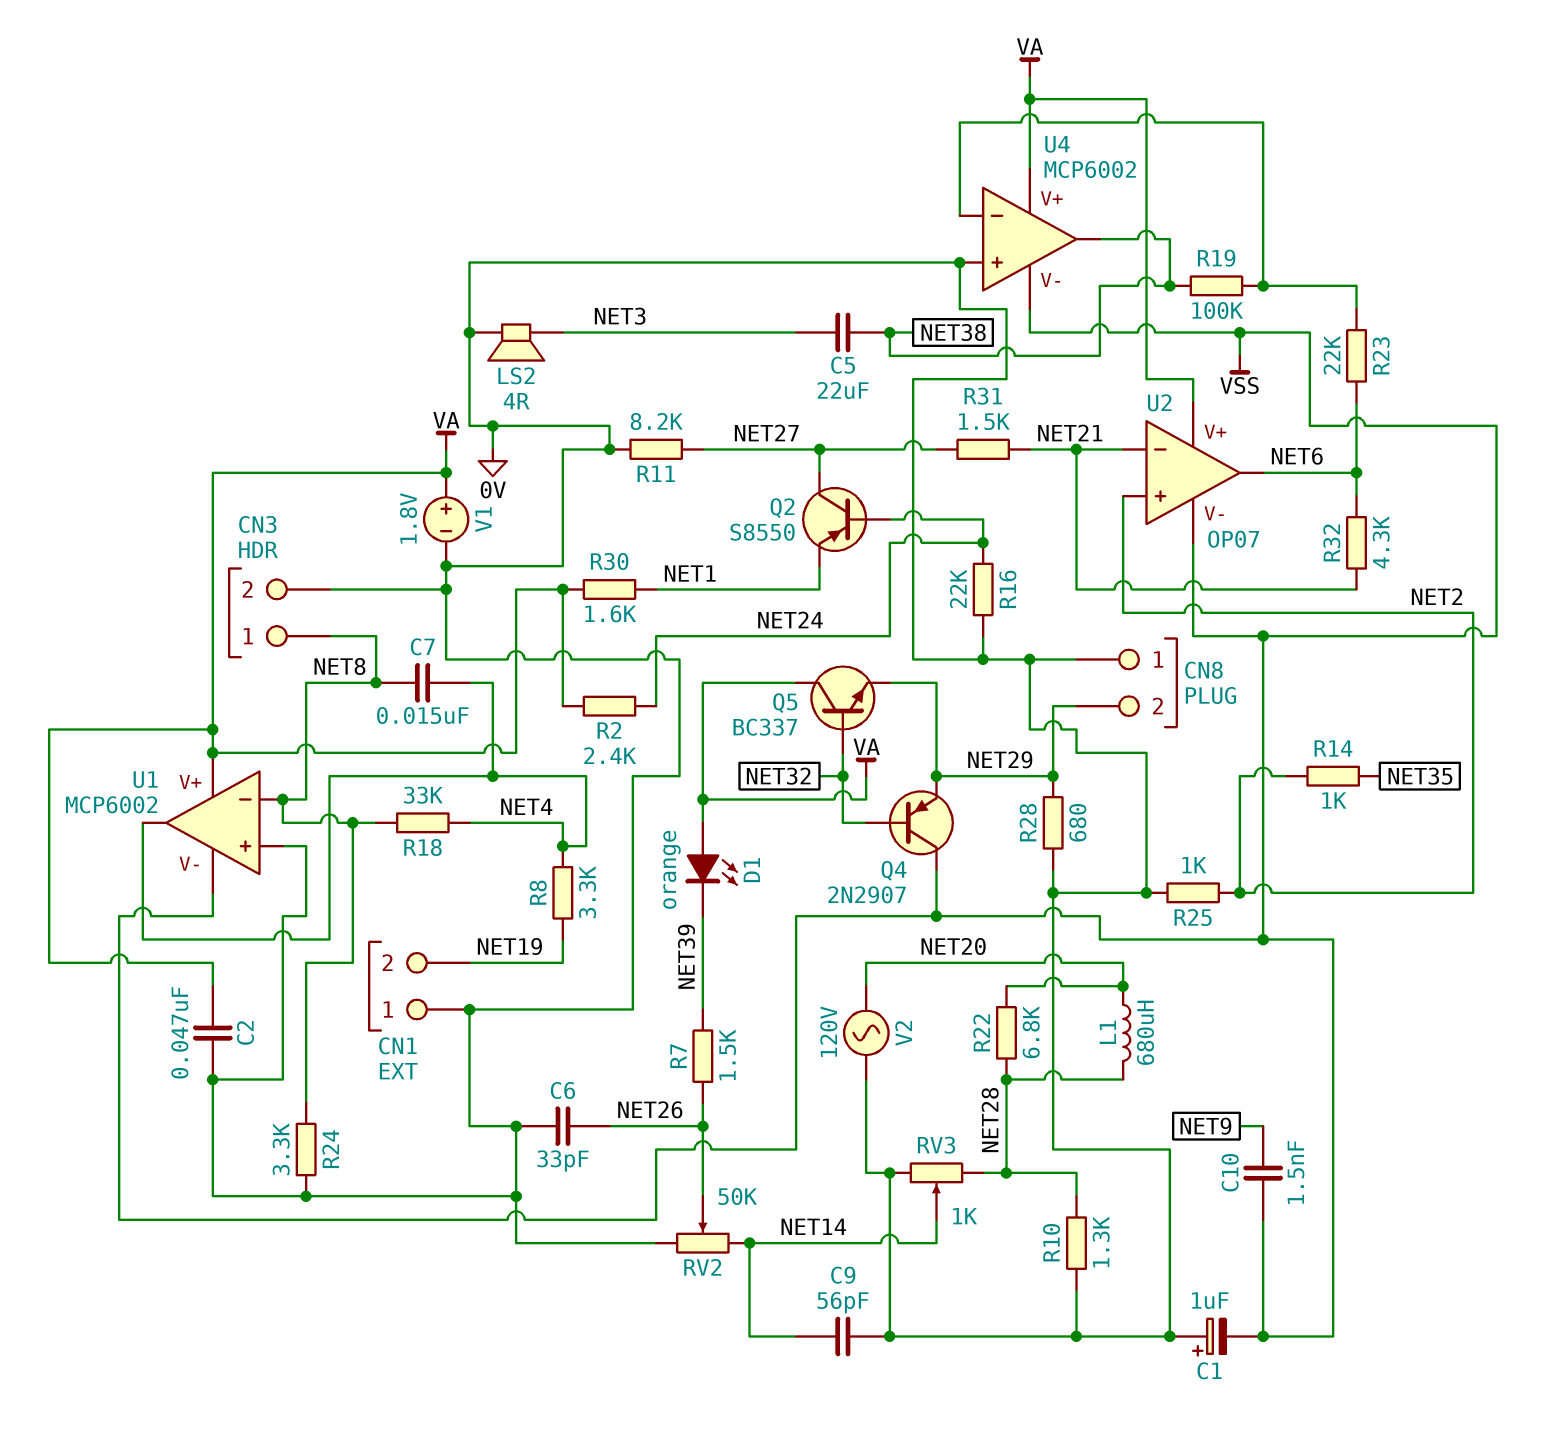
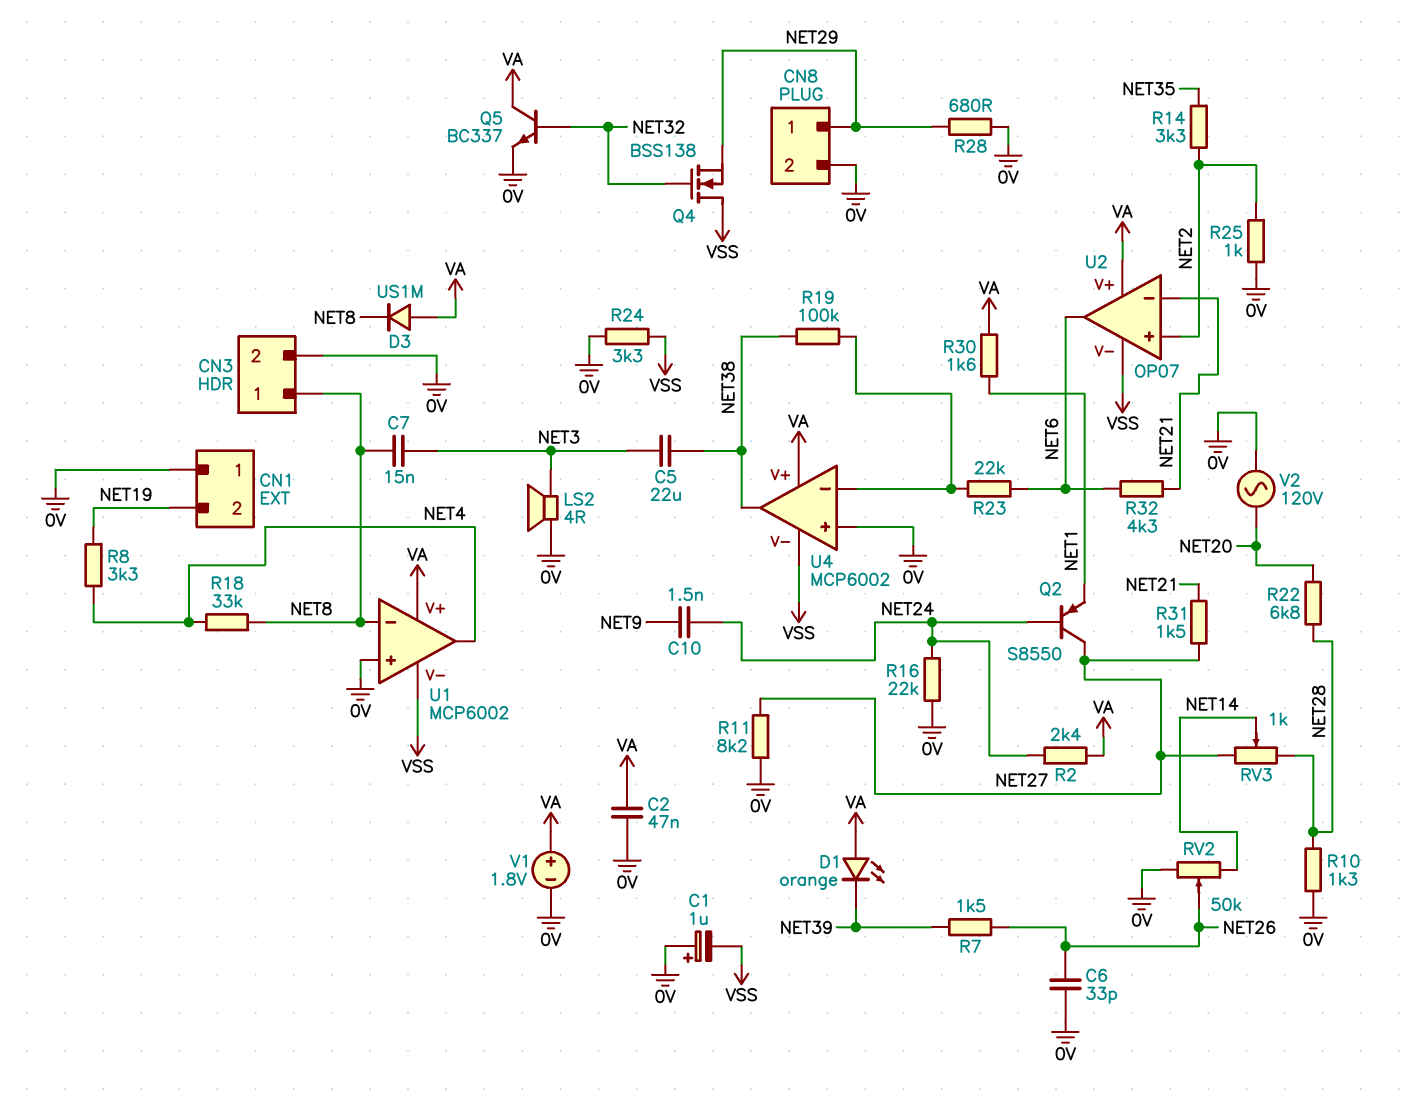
C7: 15nF (NET4, NET8) -> 15nF (NET3, NET8)
C9: 56pF (0V, NET14) -> none
C10: 1.5nF (NET9, VSS) -> 1.5nF (NET9, NET24)
CN8 pin 1: 0V -> NET29
CN8 pin 2: NET29 -> 0V
D3: none -> diode US1M (A VA, K NET8)
L1: 680uH (NET20, NET28) -> none
Q4: PNP 2N2907 (B NET32, C VSS, E NET29) -> NMOS BSS138 (G NET32, D VSS, S NET29)
Q5: NPN BC337 (B NET32, C VA, E NET29) -> NPN BC337 (B NET32, C VA, E 0V)
R14: 1k (NET2, NET35) -> 3.3k (NET2, NET35)
R24: 3.3k (0V, NET8) -> 3.3k (0V, VSS)
RV3: 1k (0V, NET28, wiper NET14) -> 1k (NET27, NET28, wiper NET14)

